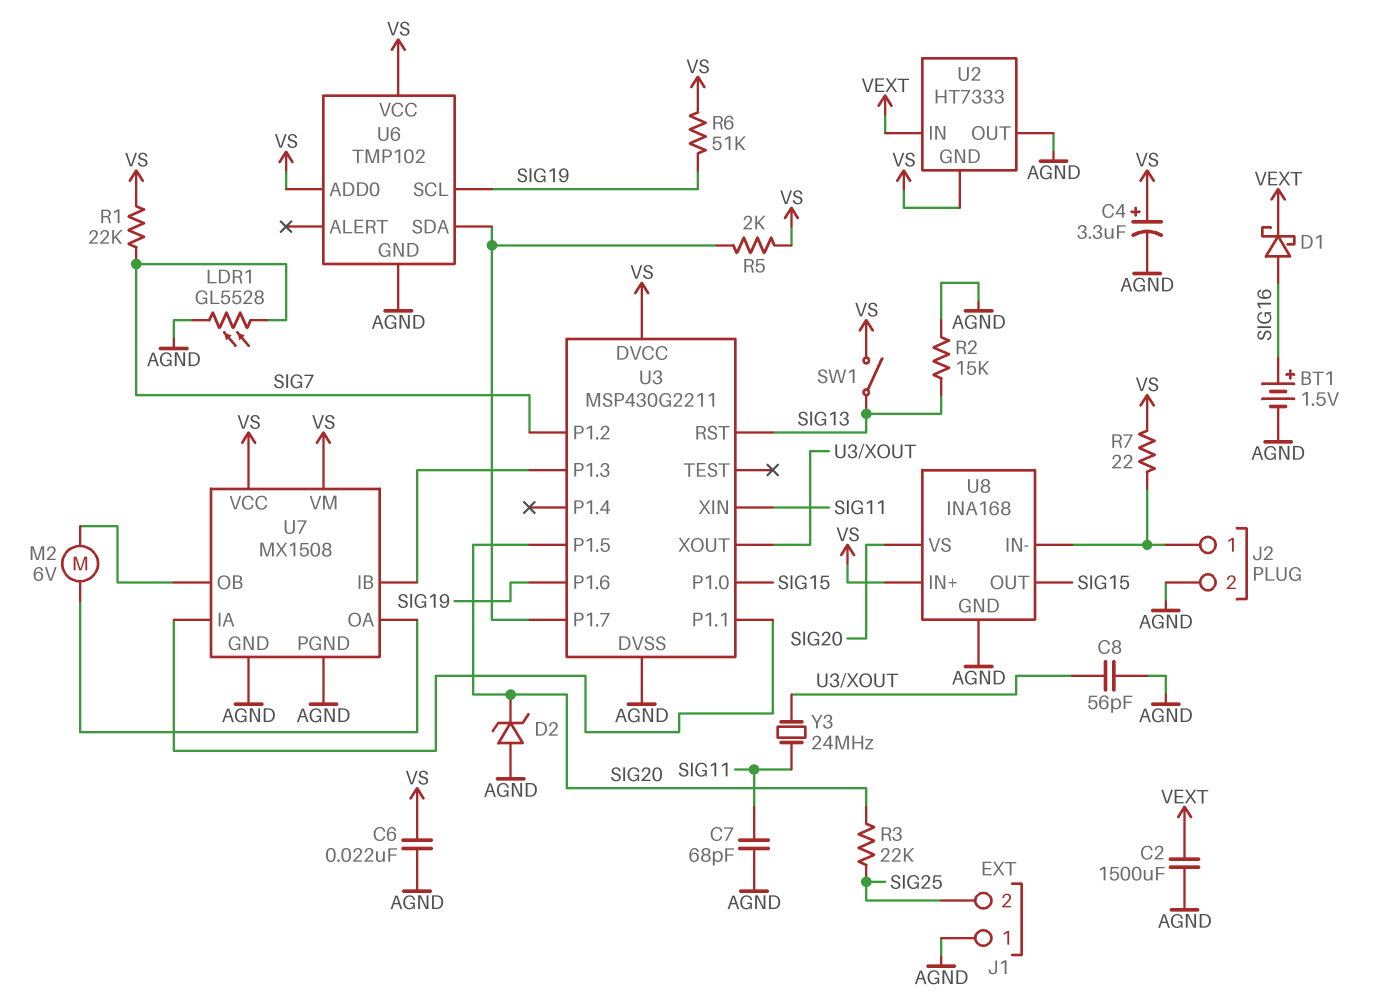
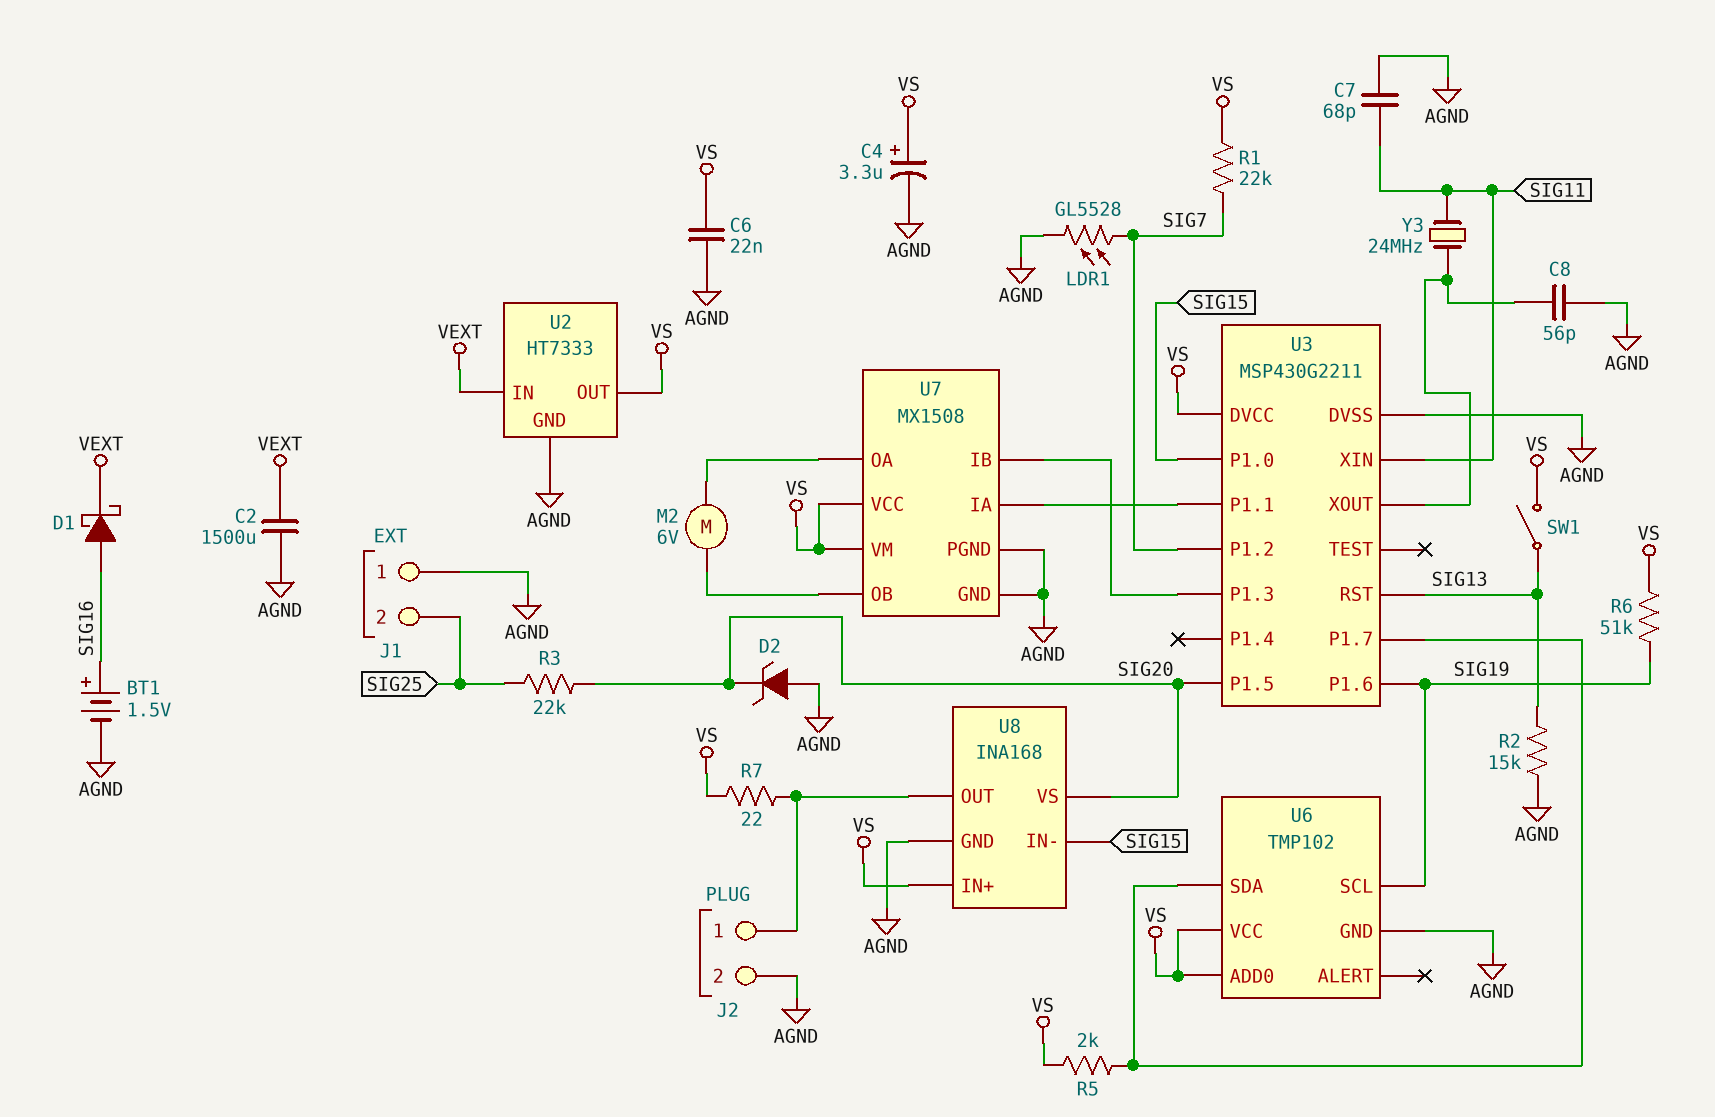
U2 pin GND: VS -> AGND
U2 pin OUT: AGND -> VS
U8 pin IN-: J2/1 -> SIG15
U8 pin OUT: SIG15 -> J2/1

